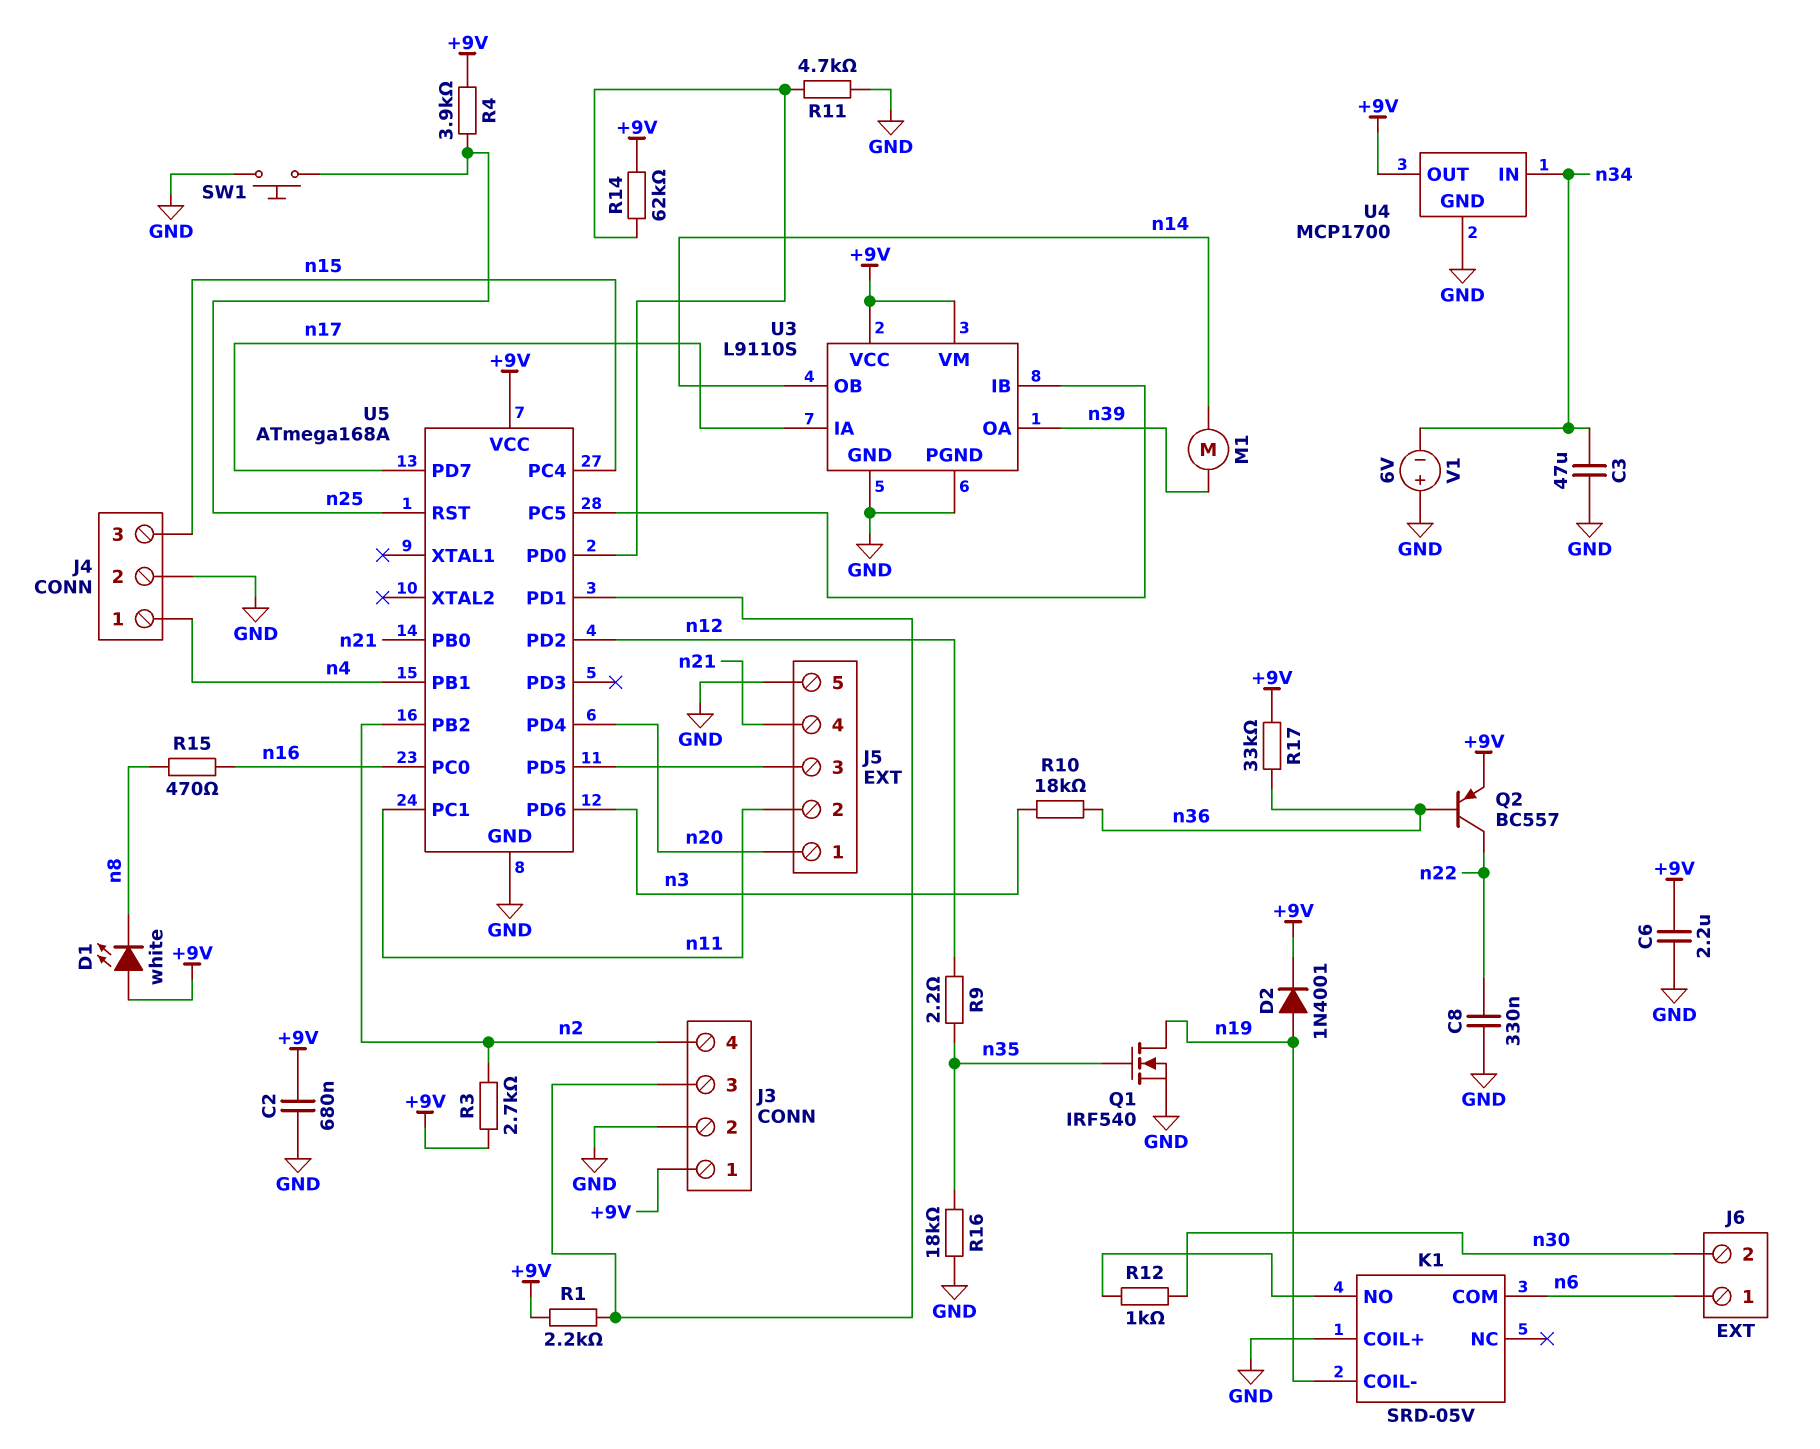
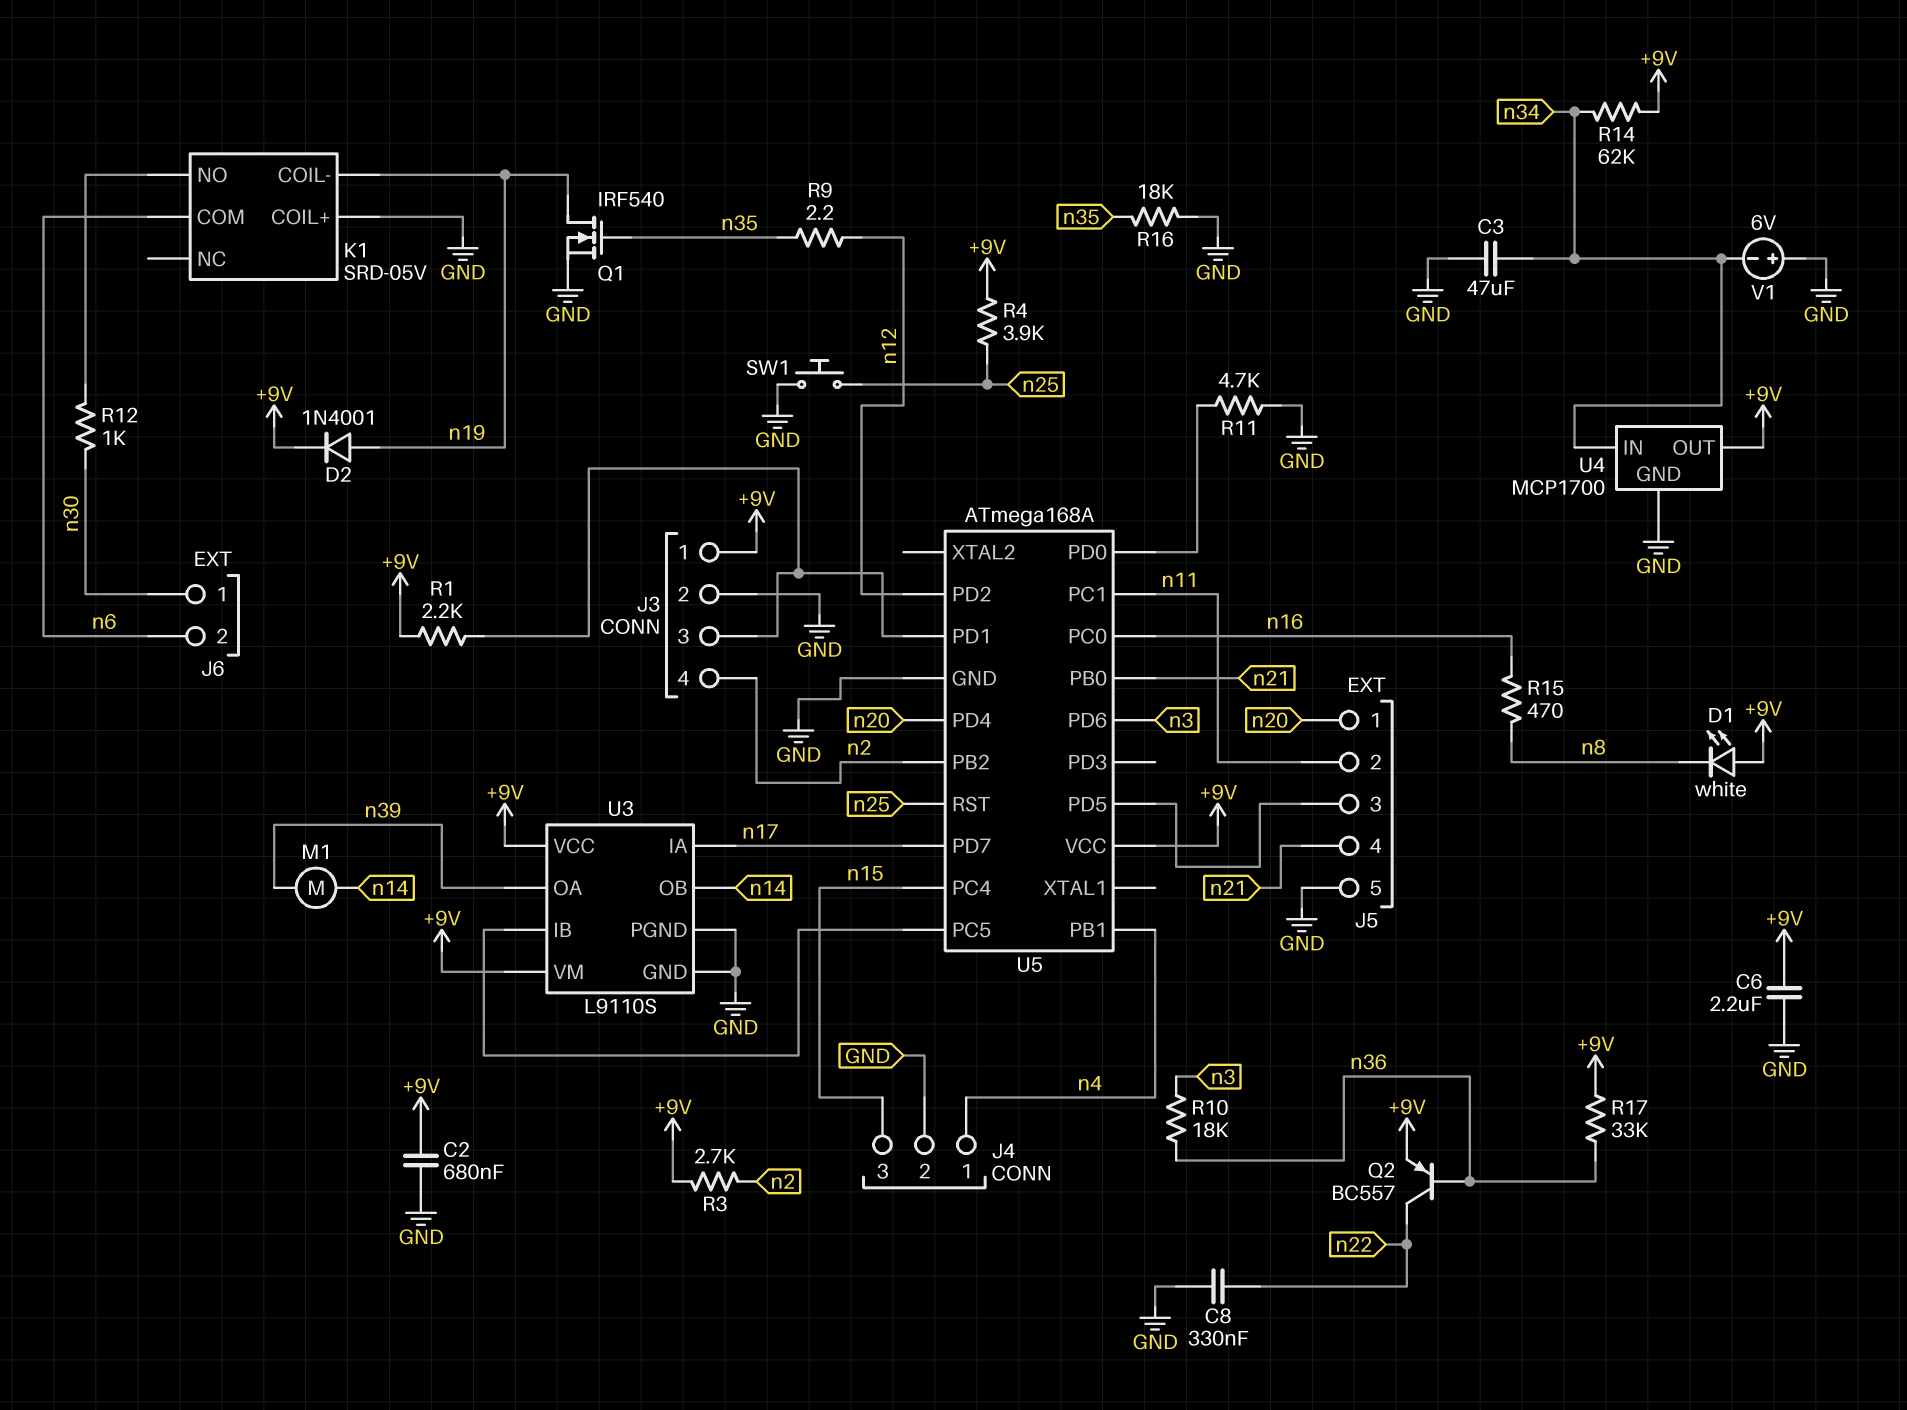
J6 pin 1: n6 -> n30
J6 pin 2: n30 -> n6
R14: 62k (+9V, U5/PD0) -> 62k (+9V, n34)

